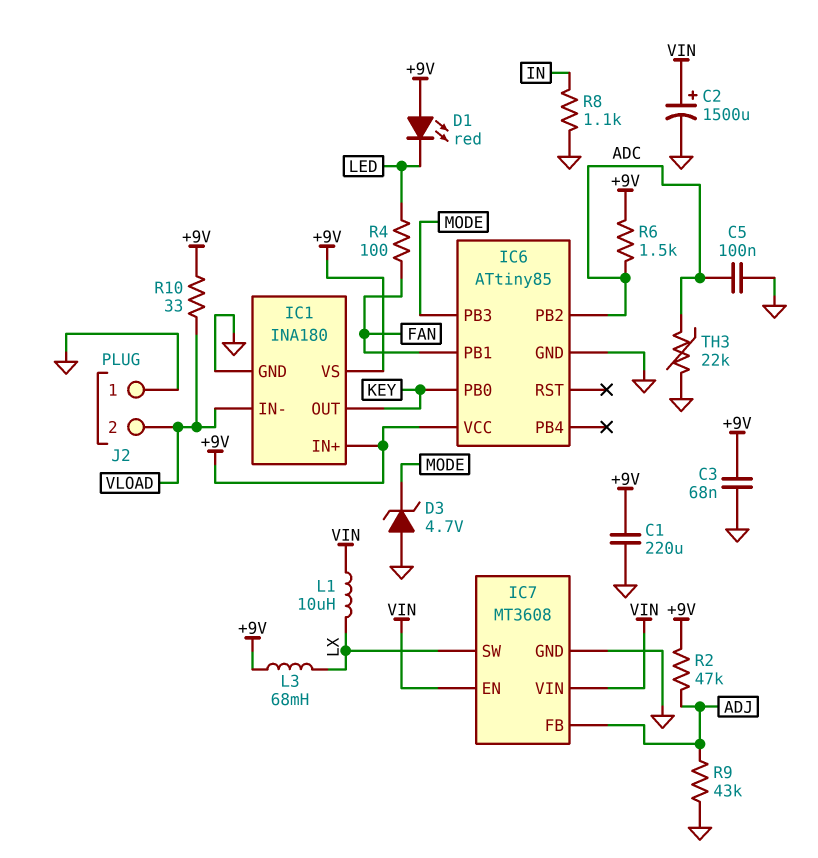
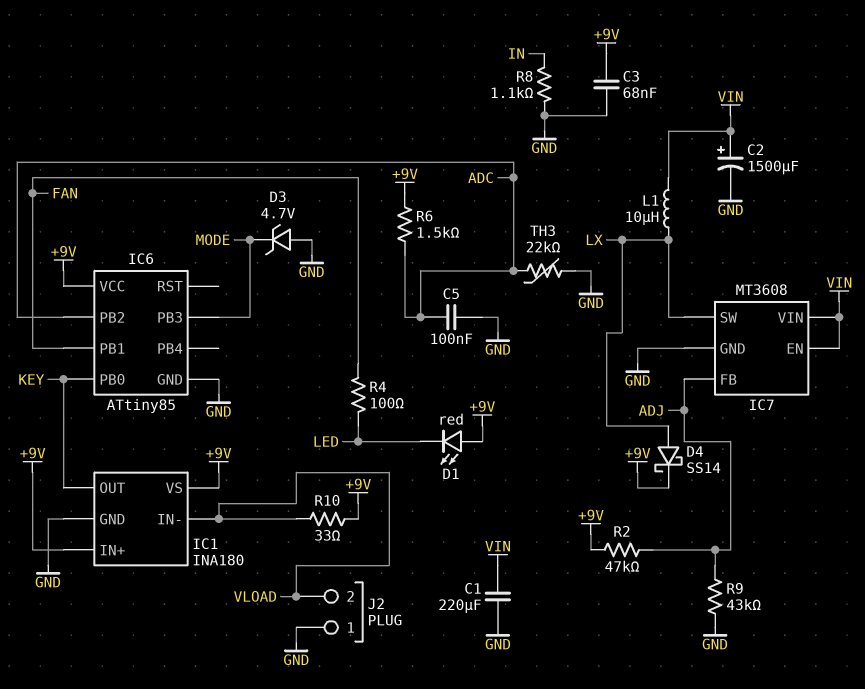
C1: 220uF (+9V, GND) -> 220uF (GND, VIN)
D4: none -> schottky SS14 (A LX, K +9V)
L3: 68mH (+9V, LX) -> none

